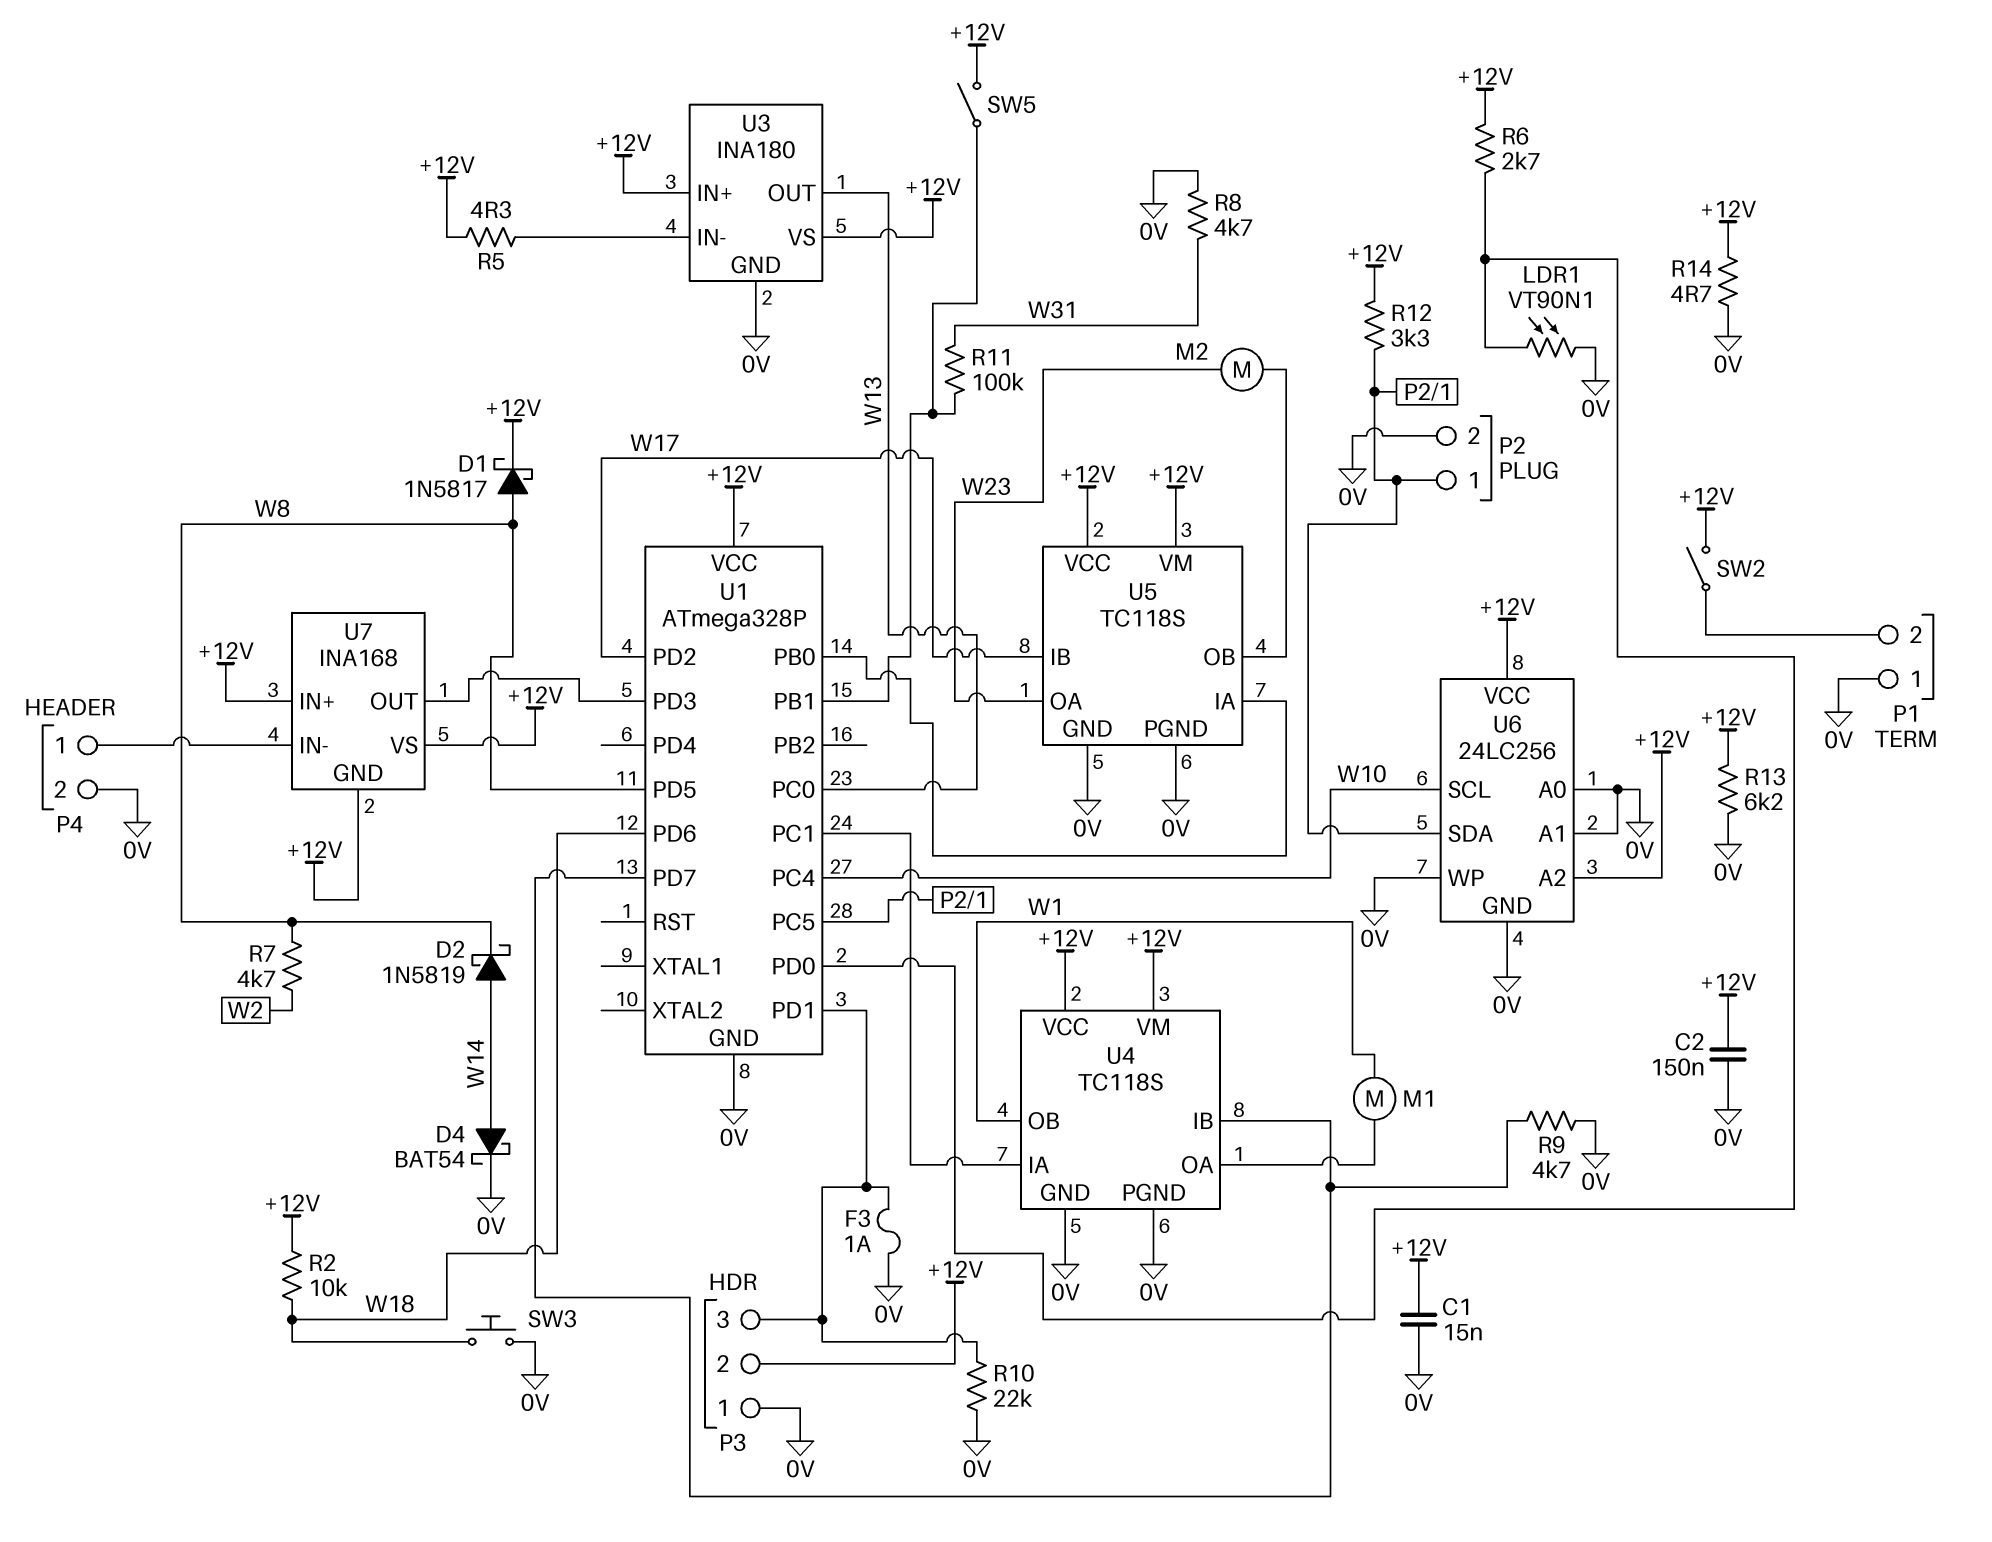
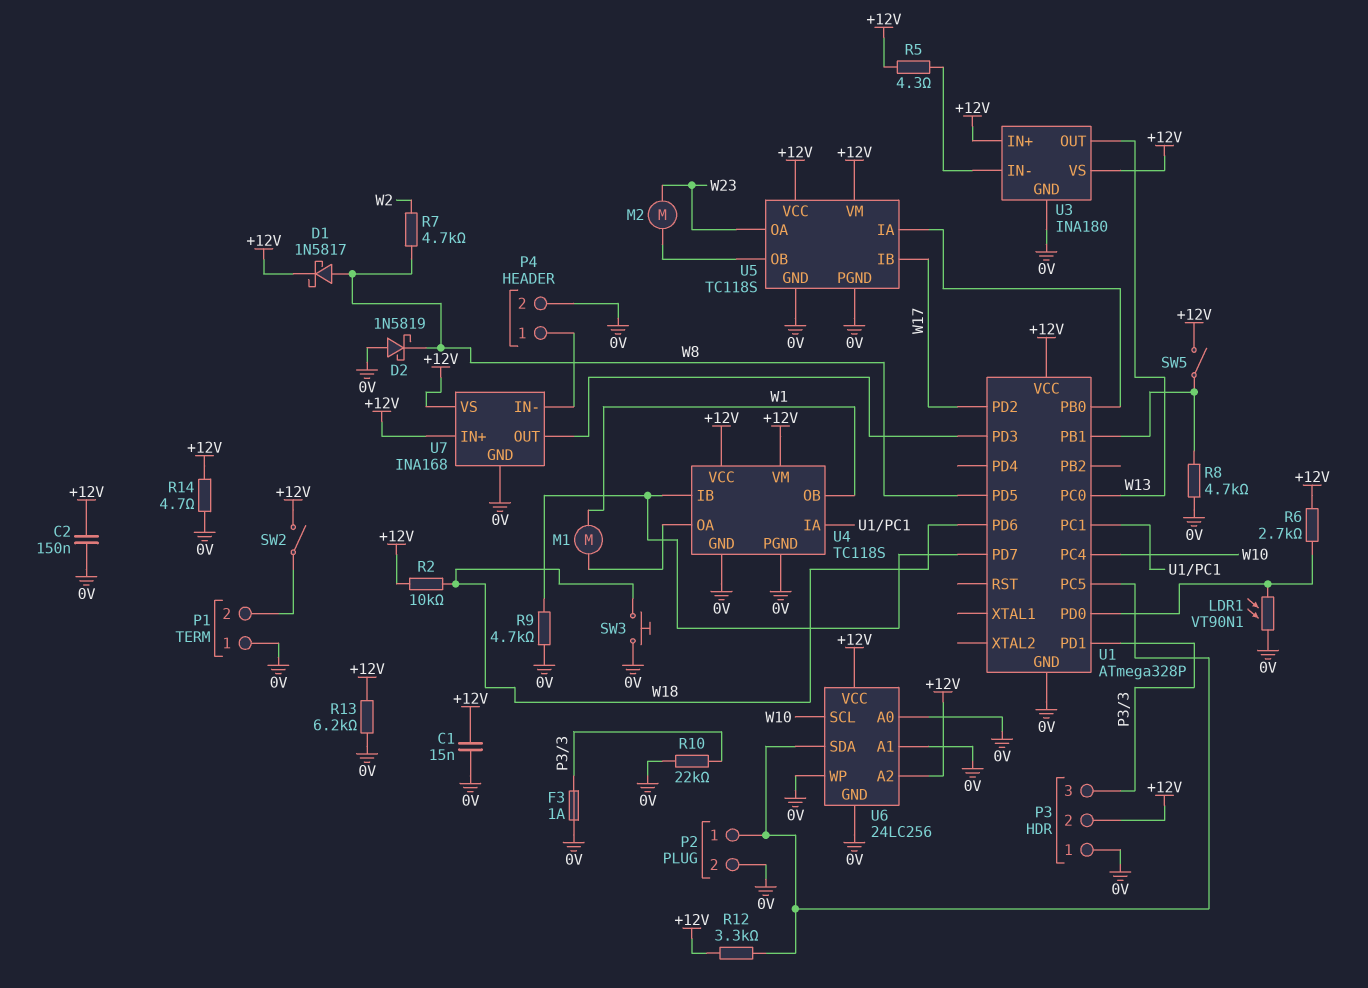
D2: schottky 1N5819 (A W14, K W8) -> schottky 1N5819 (A 0V, K W8)
D4: schottky BAT54 (A W14, K 0V) -> none
R8: 4.7k (0V, W31) -> 4.7k (0V, U1/PB1)
R11: 100k (U1/PB1, W31) -> none
U7 pin GND: +12V -> 0V

